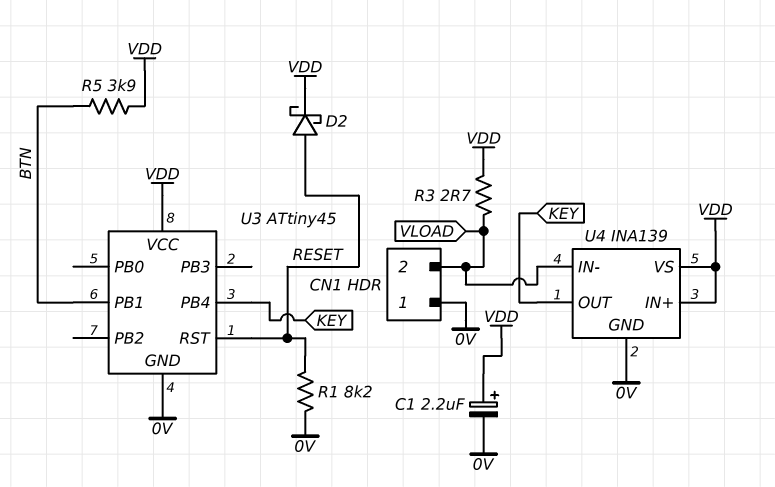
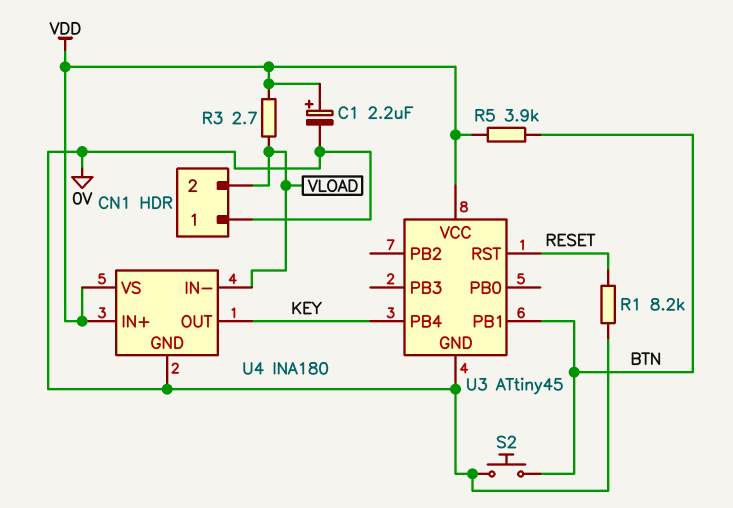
D2: schottky (A RESET, K VDD) -> none
S2: none -> button (0V, BTN)
U4: INA139 -> INA180

